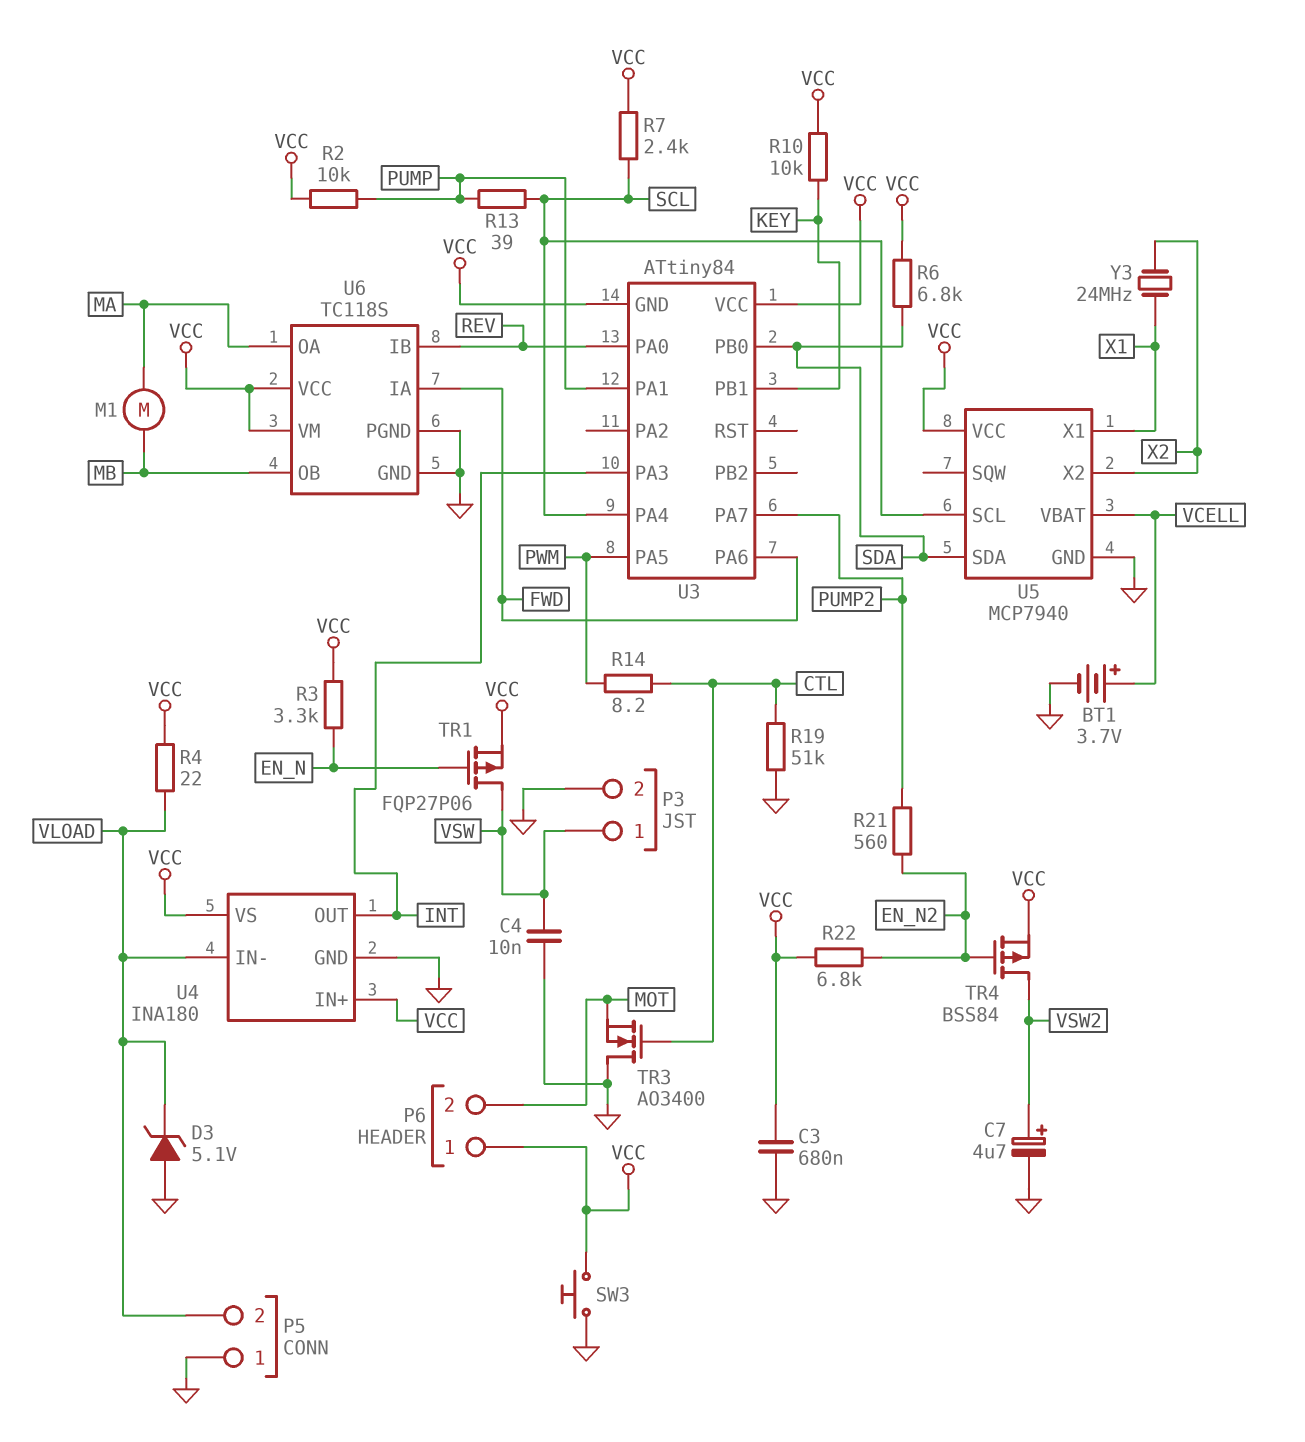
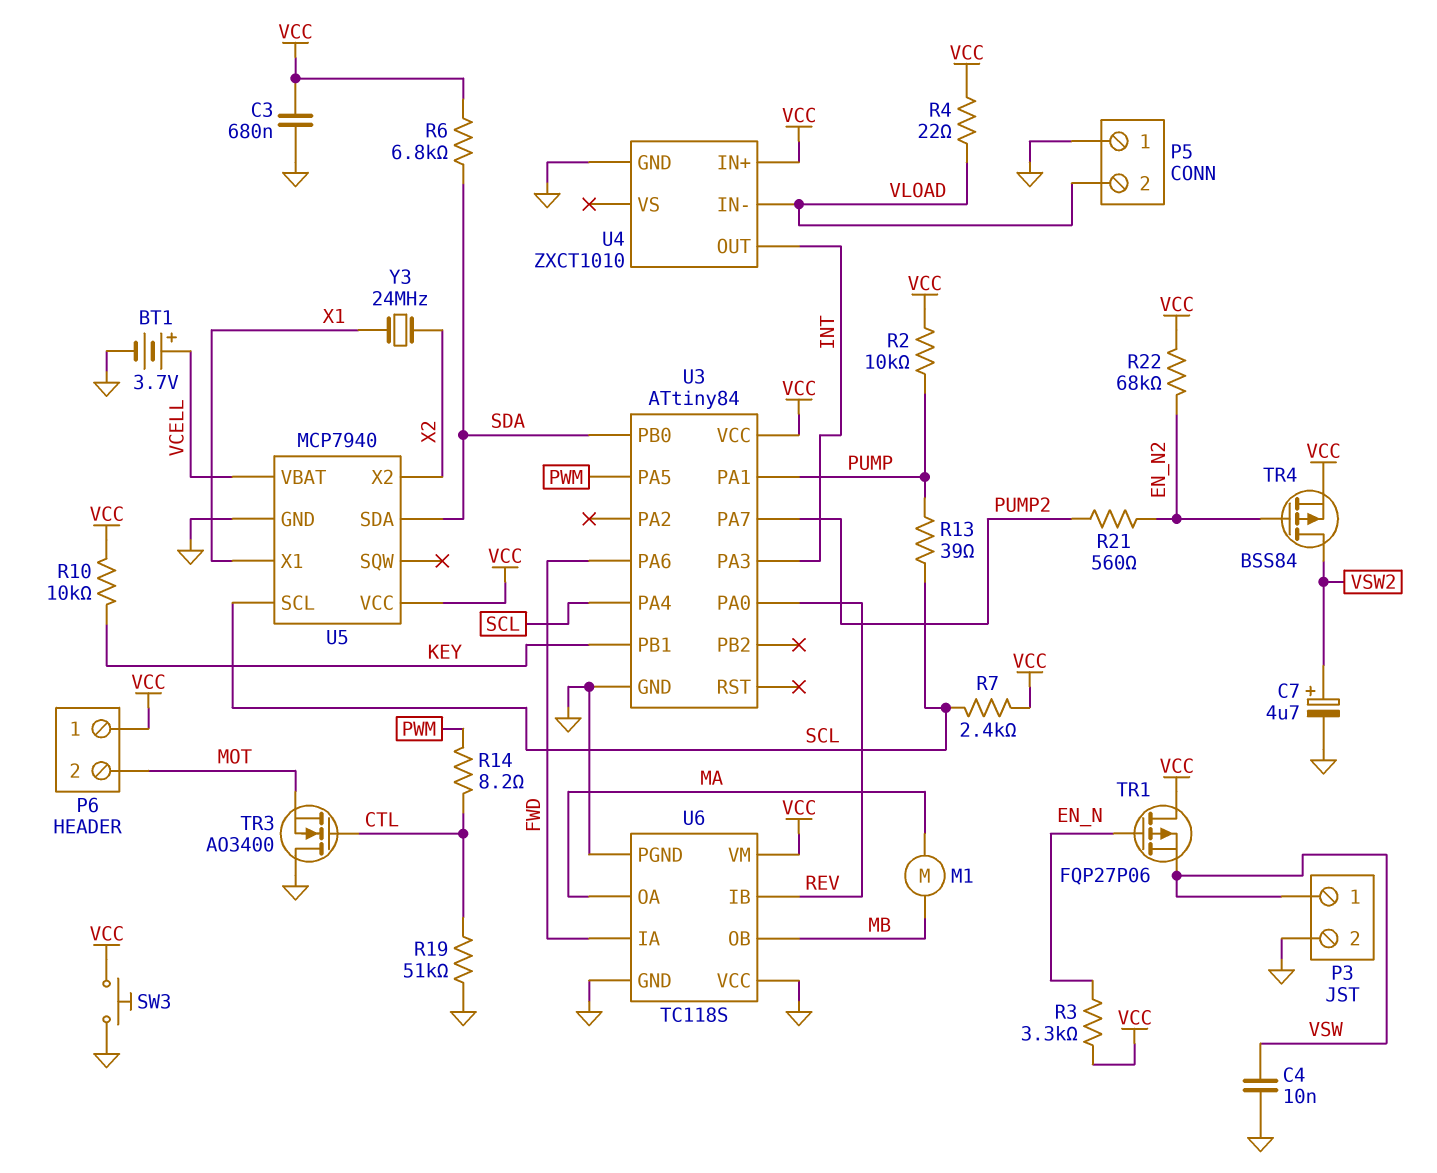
D3: zener 5.1V (A GND, K VLOAD) -> none
R22: 6.8k (EN_N2, VCC) -> 68k (EN_N2, VCC)
TR1: PMOS FQP27P06 (G EN_N, D VSW, S VCC) -> PMOS FQP27P06 (G EN_N, D VCC, S VSW)
U3 pin GND: VCC -> GND
U4: INA180 -> ZXCT1010
U4 pin VS: VCC -> none
U6 pin VCC: VCC -> GND

